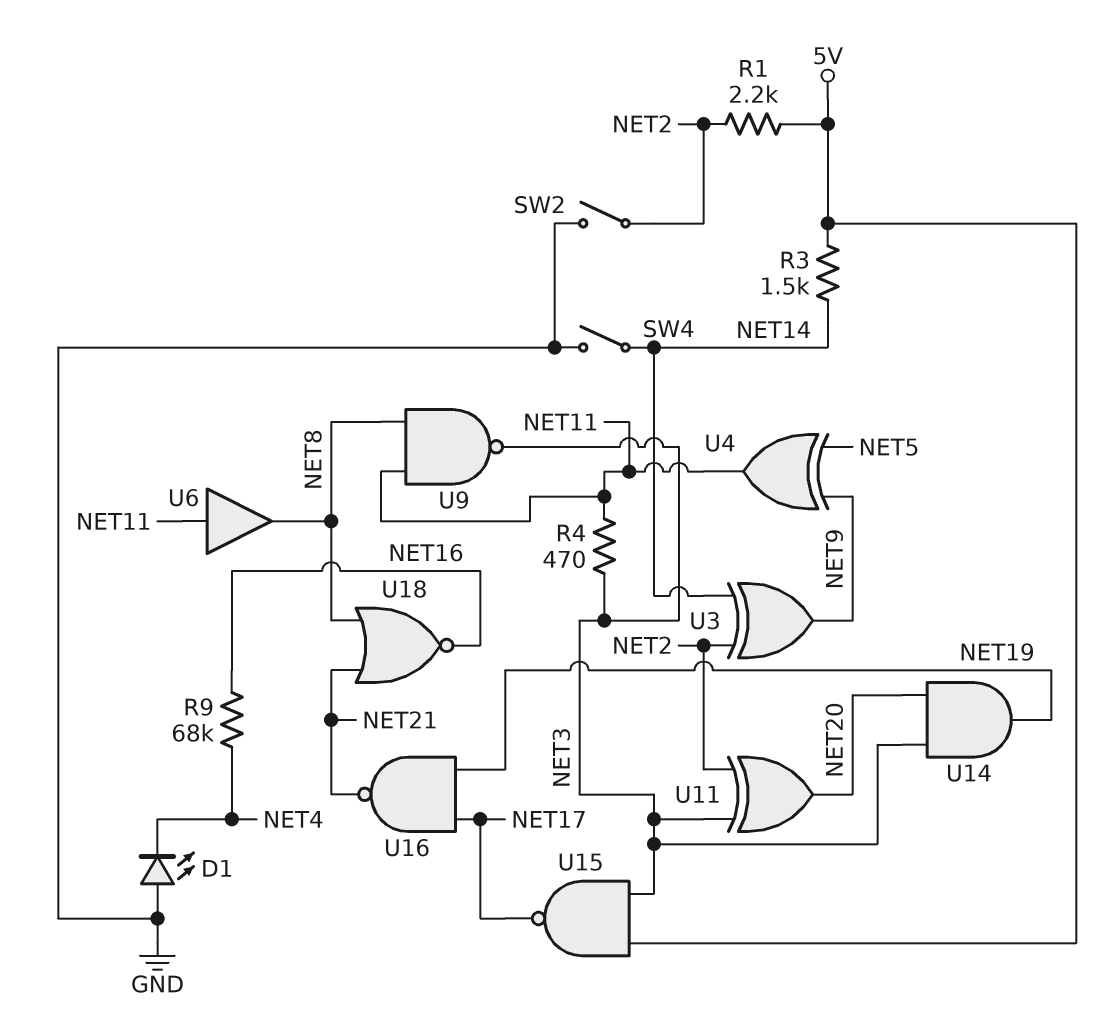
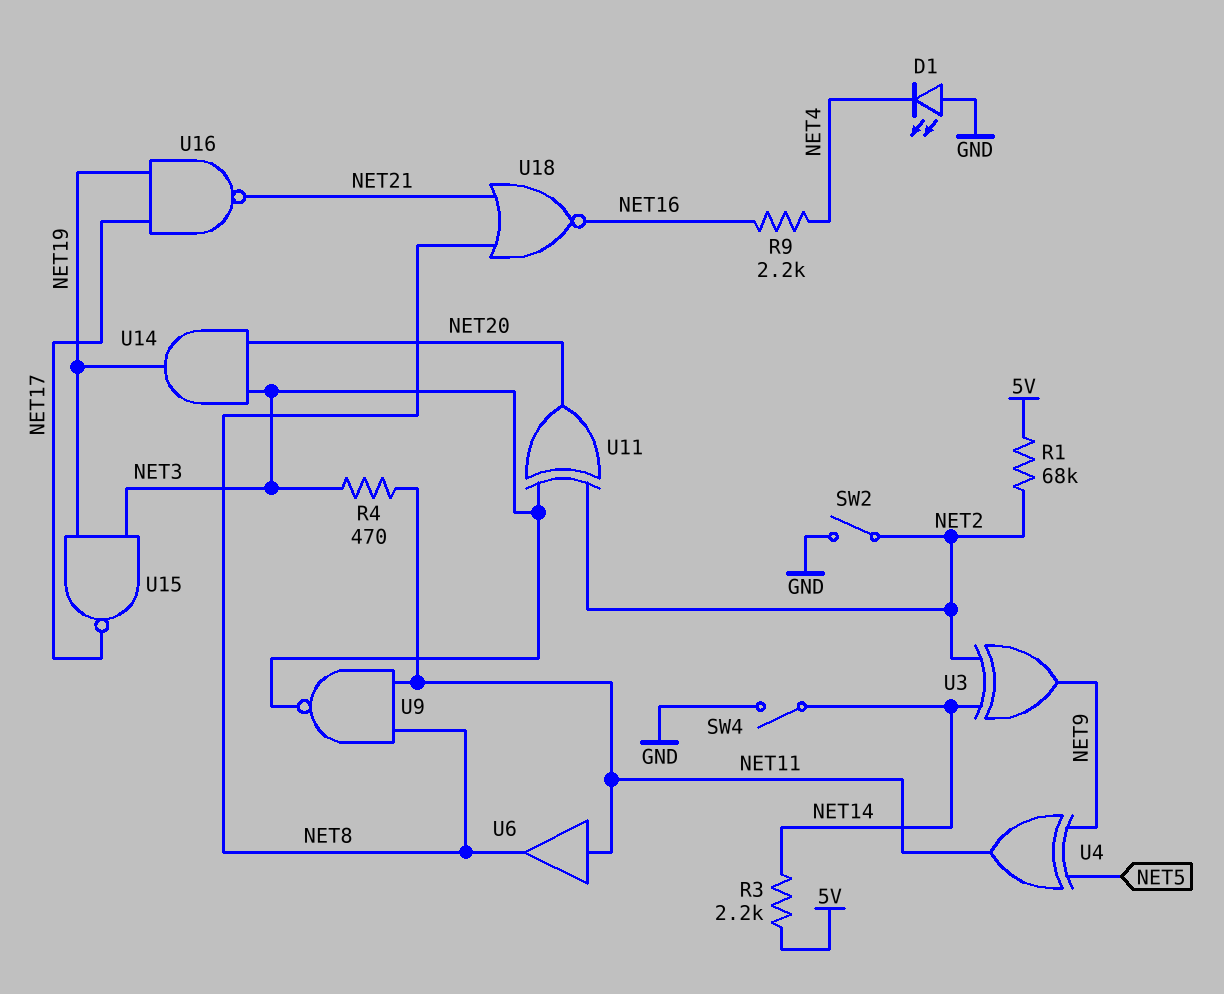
R1: 2.2k (5V, NET2) -> 68k (5V, NET2)
R3: 1.5k (5V, NET14) -> 2.2k (5V, NET14)
R9: 68k (NET4, NET16) -> 2.2k (NET4, NET16)
U15: NAND (in 5V, in NET3, out NET17) -> NAND (in NET3, in NET19, out NET17)

